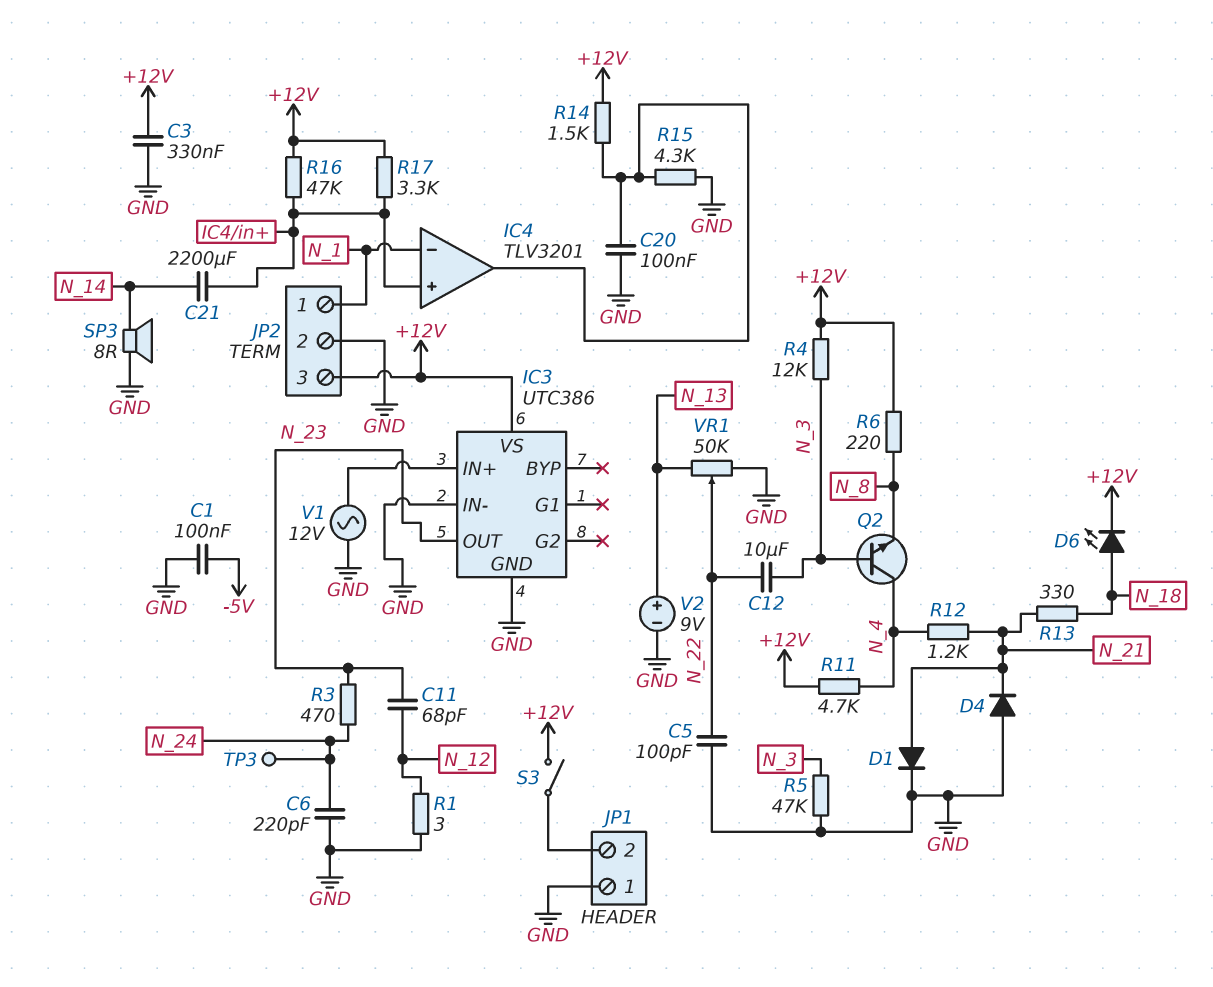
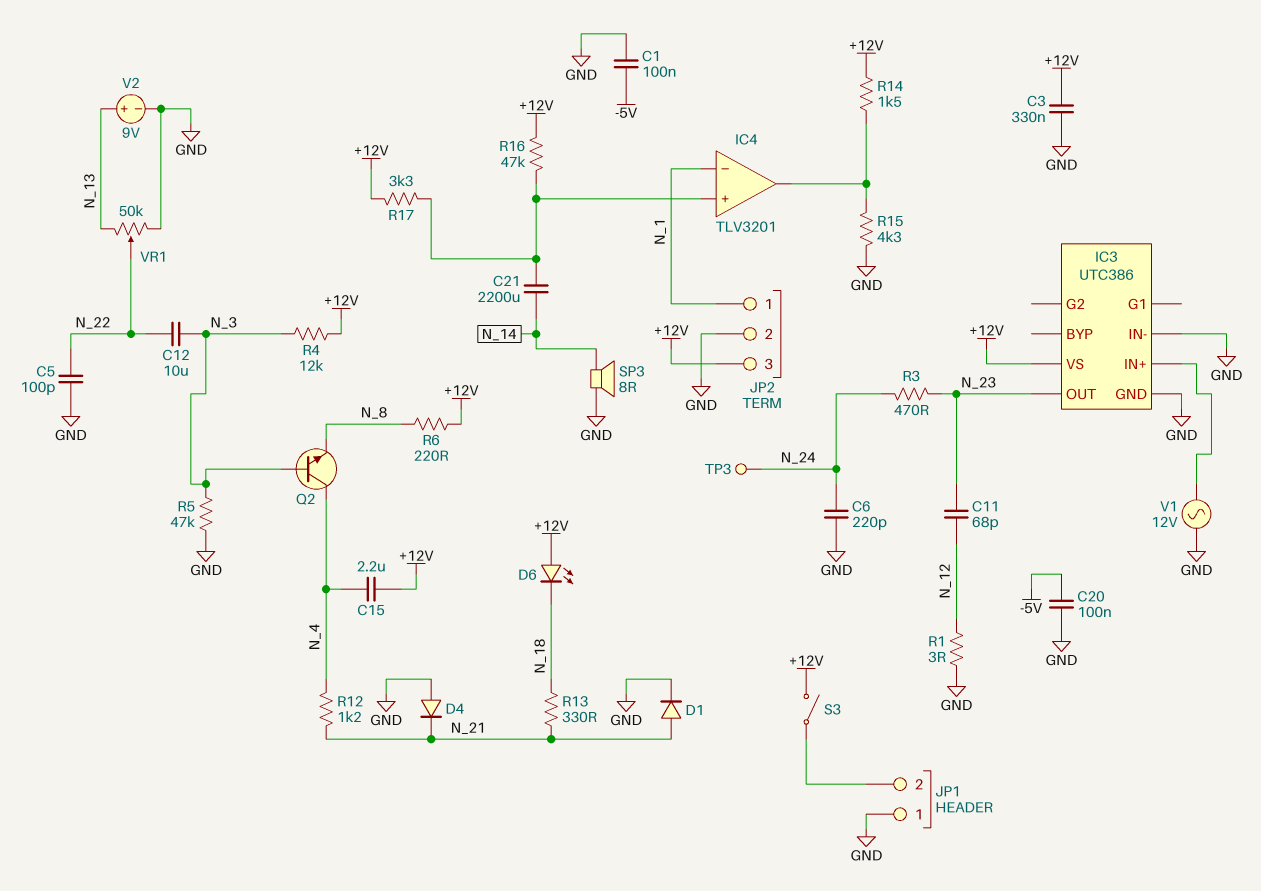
C15: none -> 2.2uF (+12V, N_4)
C20: 100nF (GND, IC4/out) -> 100nF (-5V, GND)
D6: LED (A N_18, K +12V) -> LED (A +12V, K N_18)
R11: 4.7k (+12V, N_4) -> none

